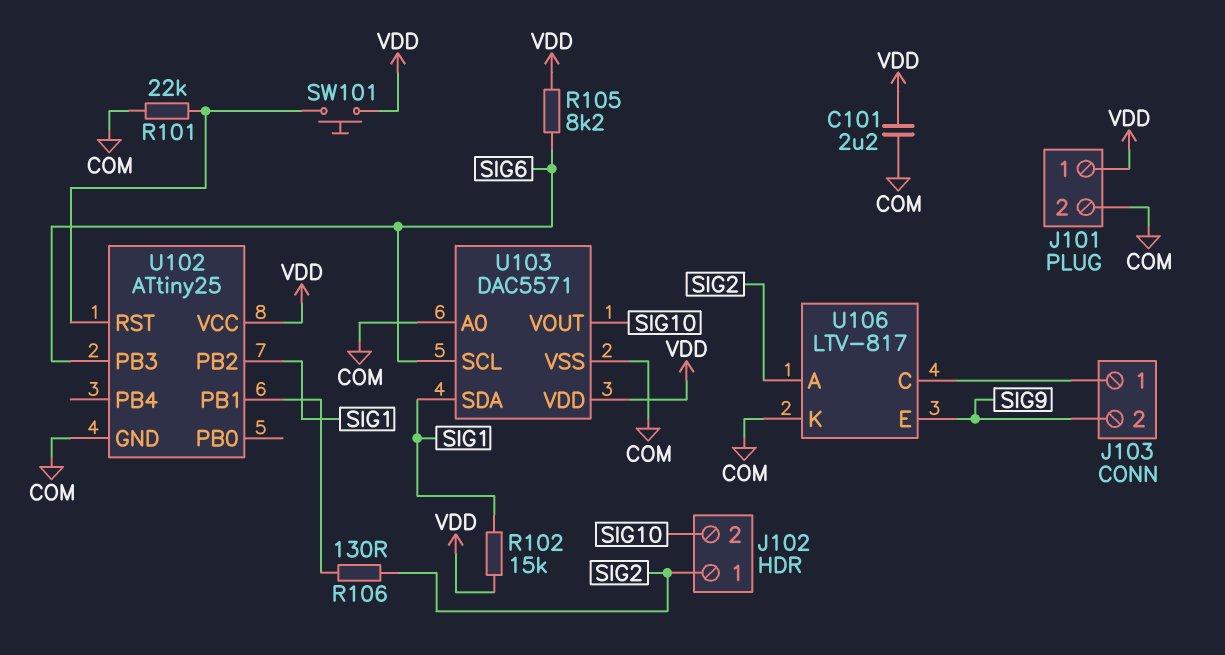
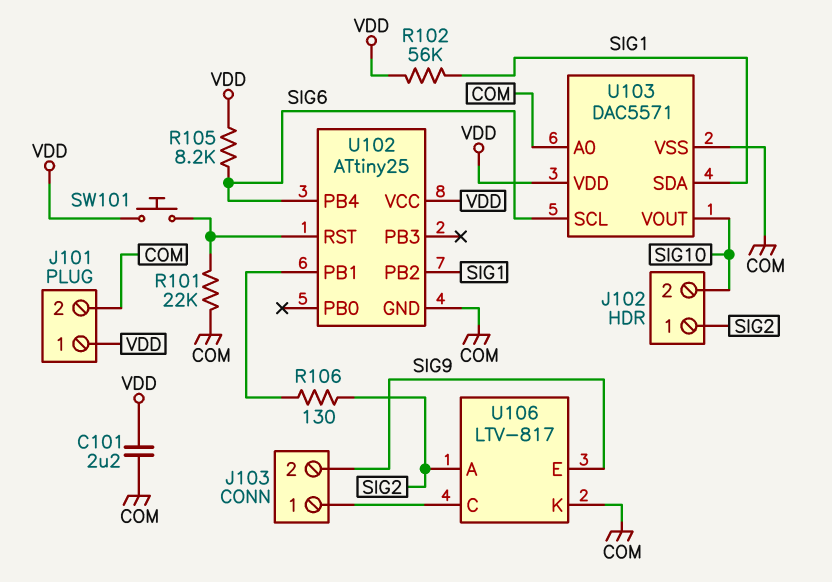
R102: 15k (SIG1, VDD) -> 56k (SIG1, VDD)
U102 pin PB3: SIG6 -> none
U102 pin PB4: none -> SIG6

